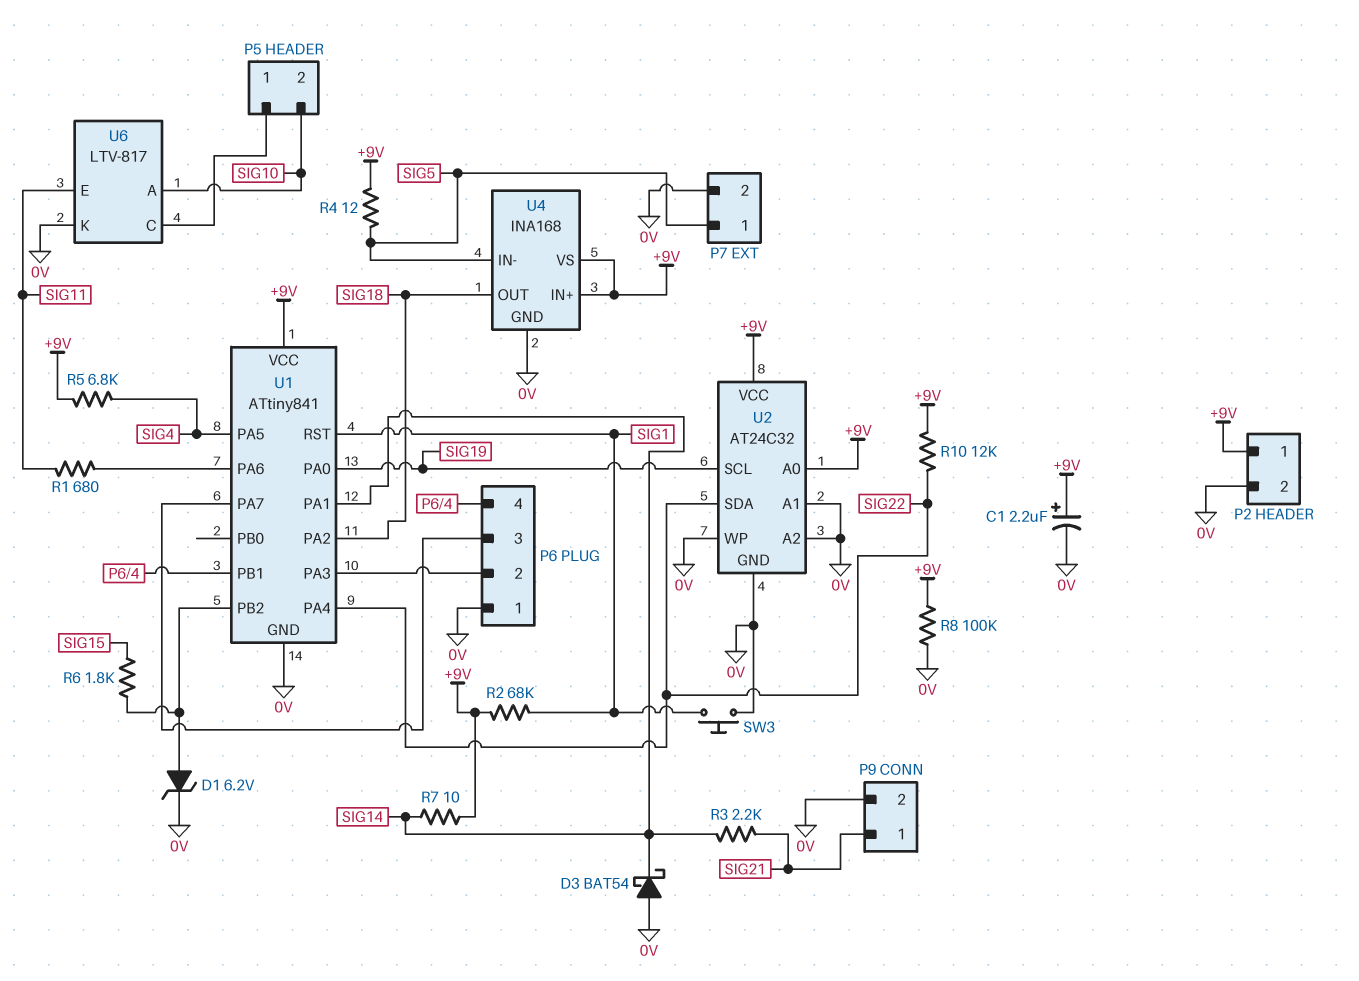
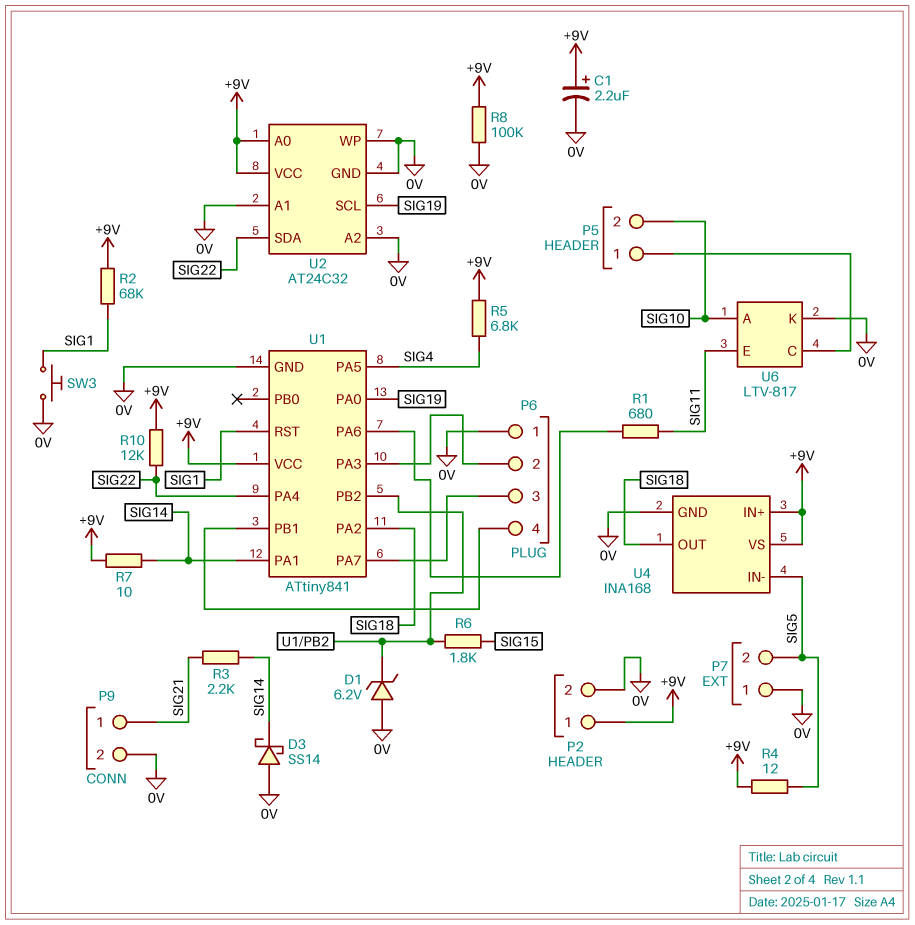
D1: zener 6.2V (A U1/PB2, K 0V) -> zener 6.2V (A 0V, K U1/PB2)
D3: schottky BAT54 (A 0V, K SIG14) -> schottky SS14 (A 0V, K SIG14)
P7 pin 1: SIG5 -> 0V
P7 pin 2: 0V -> SIG5

